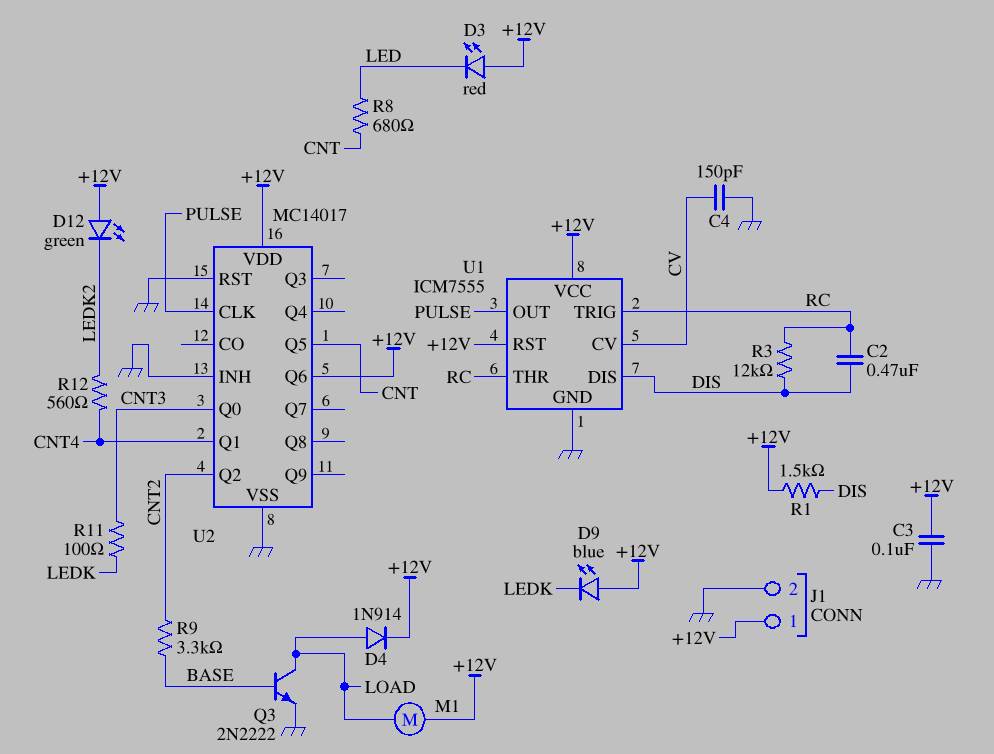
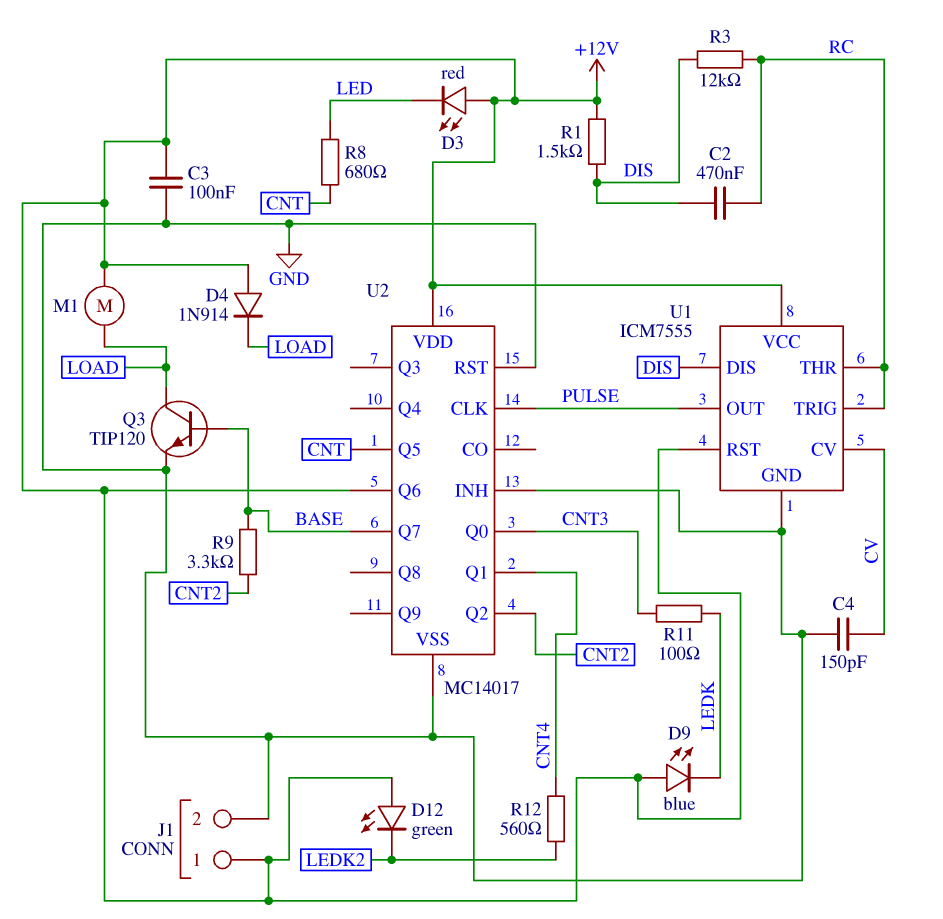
D4: diode 1N914 (A LOAD, K +12V) -> diode 1N914 (A +12V, K LOAD)
Q3: NPN 2N2222 (B BASE, C LOAD, E GND) -> NPN TIP120 (B BASE, C LOAD, E GND)
U2 pin Q7: none -> BASE

